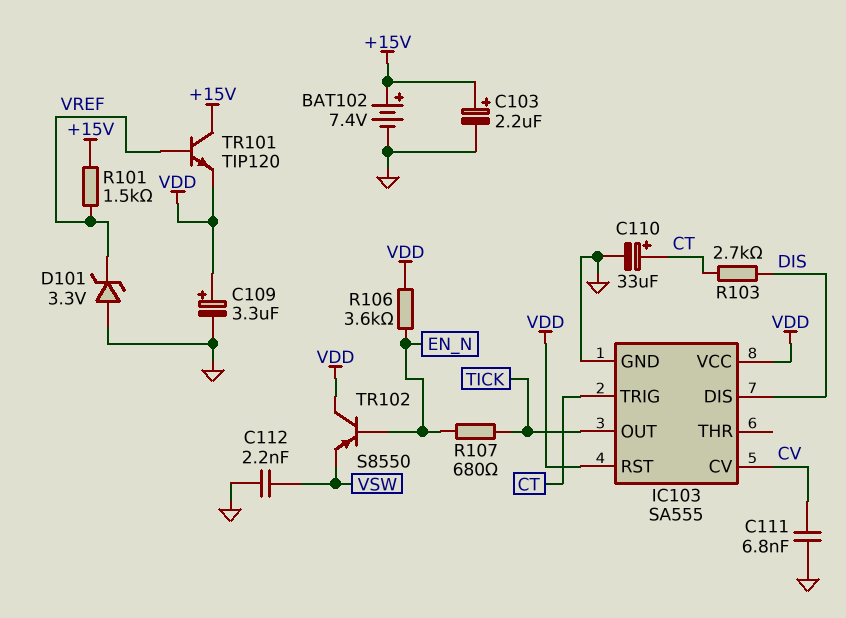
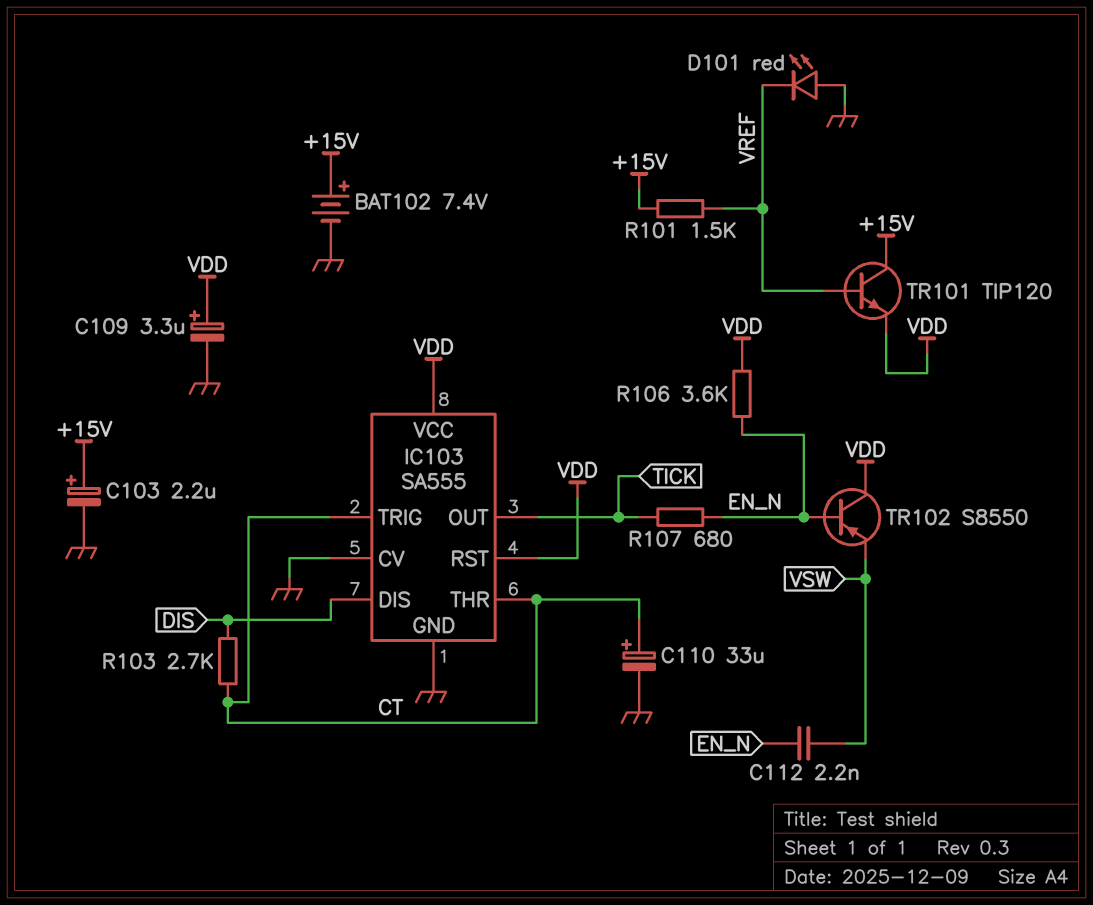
C111: 6.8nF (CV, GND) -> none
C112: 2.2nF (GND, VSW) -> 2.2nF (EN_N, VSW)
D101: zener 3.3V (A GND, K VREF) -> LED red (A GND, K VREF)
IC103 pin CV: CV -> GND
IC103 pin THR: none -> CT

